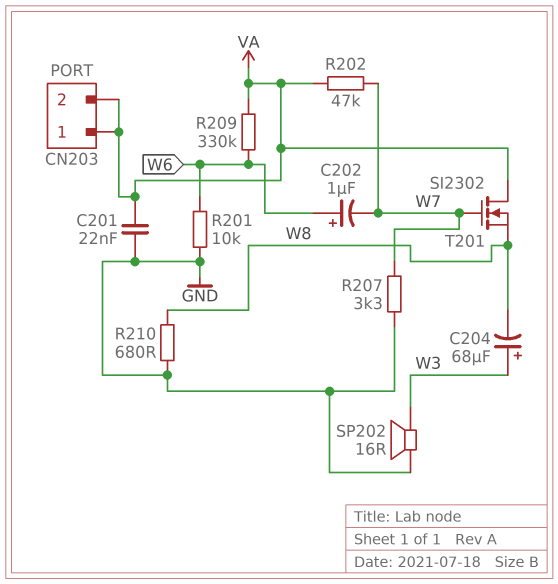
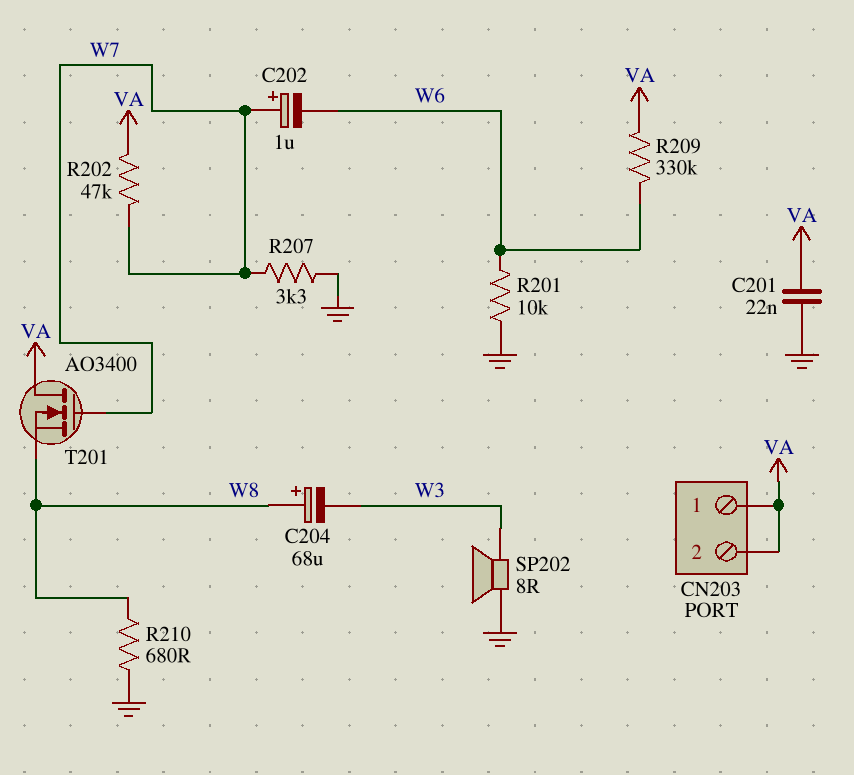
C202: 1uF (plus W6, minus W7) -> 1uF (plus W7, minus W6)
C204: 68uF (plus W3, minus W8) -> 68uF (plus W8, minus W3)
SP202: speaker 16R (GND, W3) -> speaker 8R (GND, W3)
T201: NMOS SI2302 (G W7, D VA, S W8) -> NMOS AO3400 (G W7, D VA, S W8)

